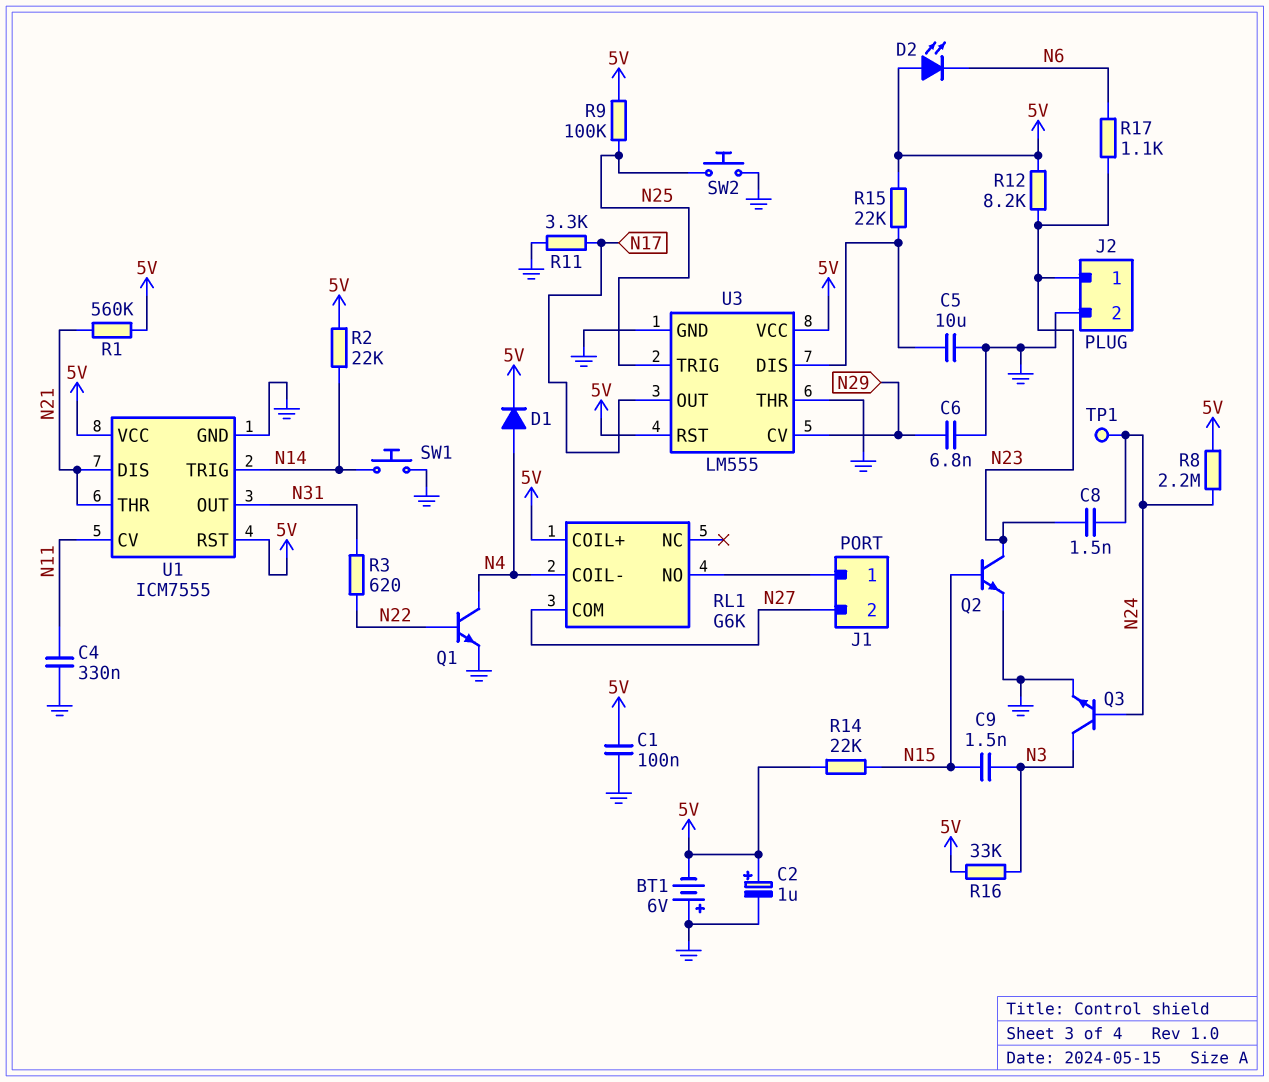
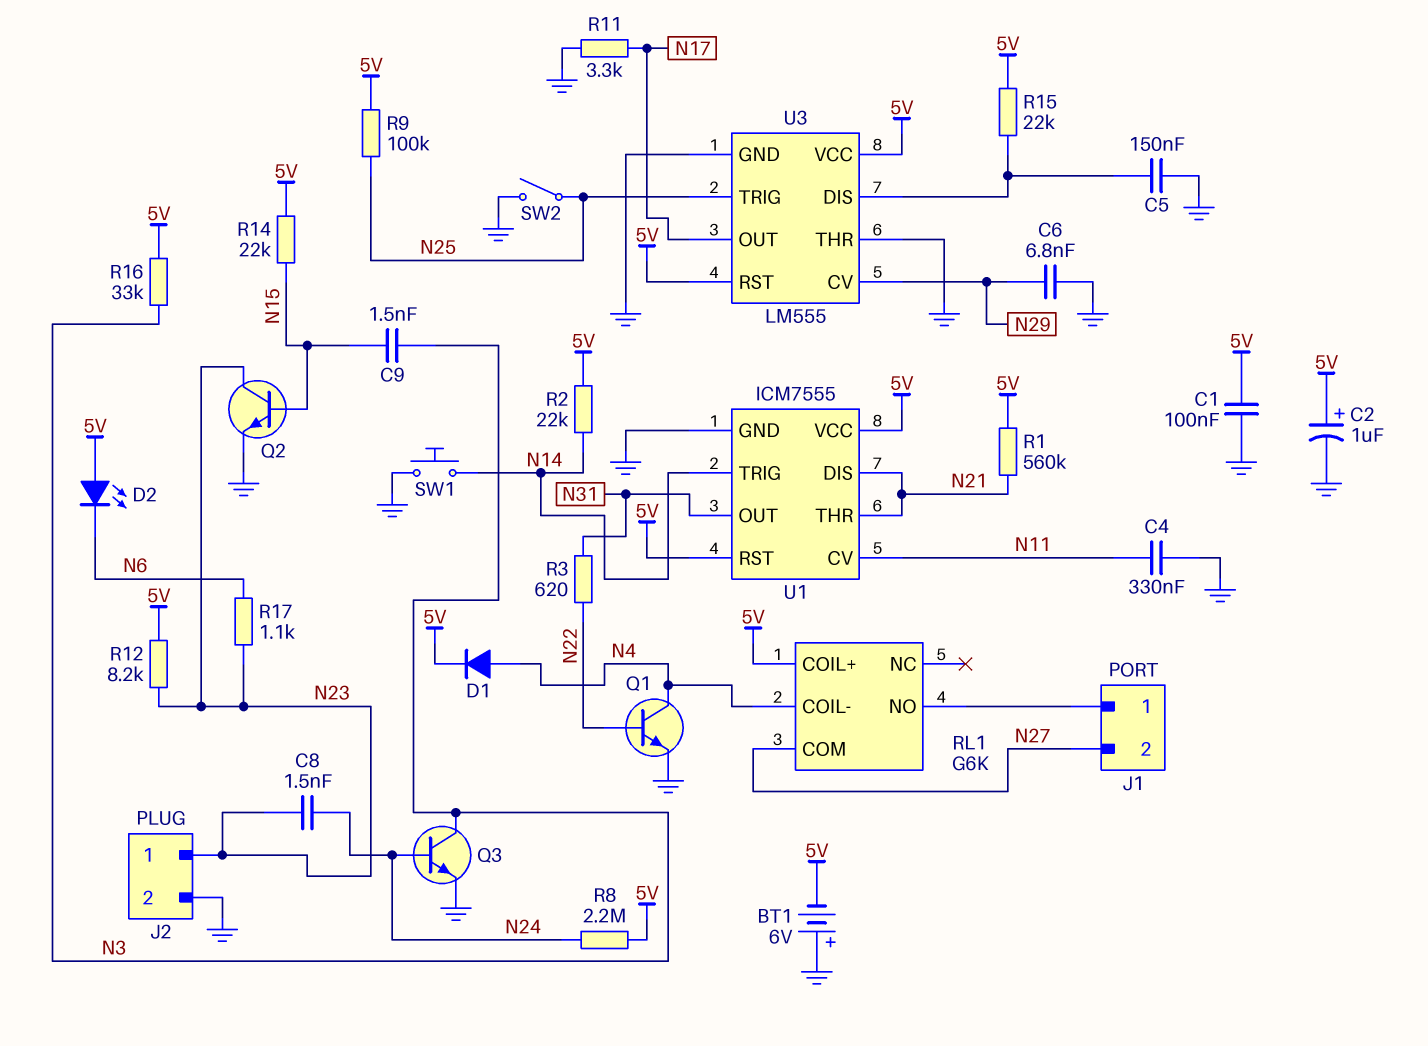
C5: 10uF (GND, U3/DIS) -> 150nF (GND, U3/DIS)
SW2: button (GND, N25) -> switch (GND, N25)
TP1: test point (N24) -> none

